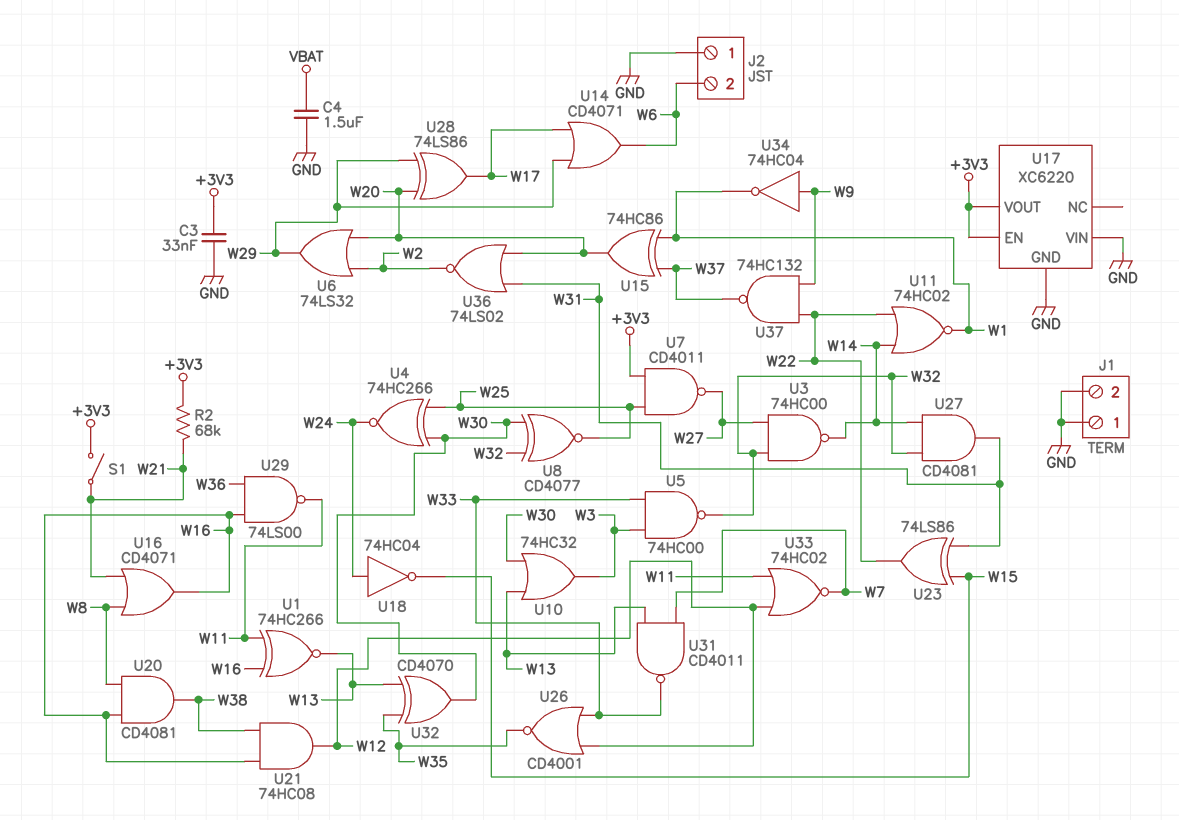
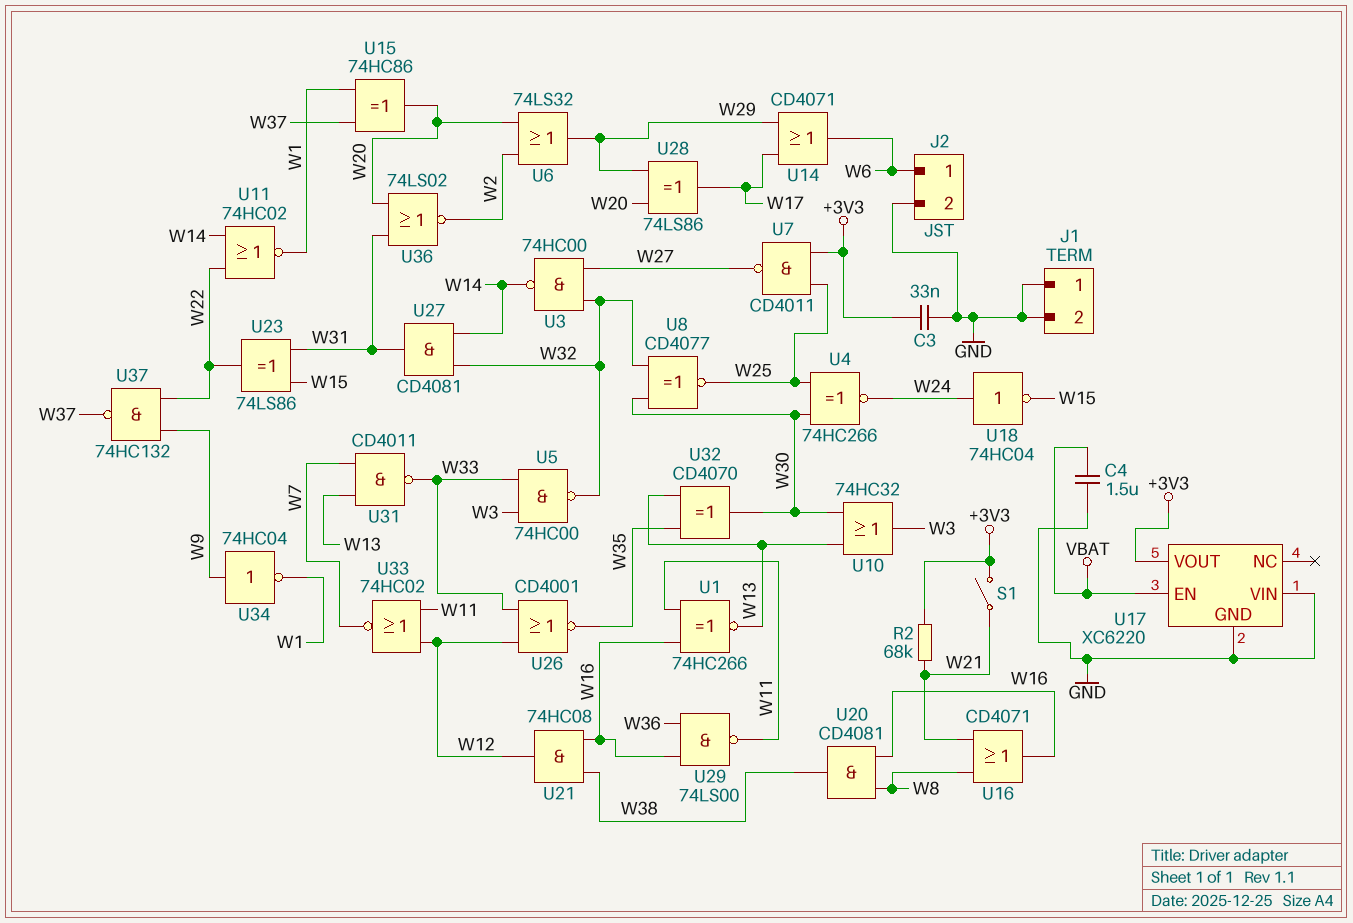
J2 pin 1: GND -> W6
J2 pin 2: W6 -> GND
U17 pin EN: +3V3 -> VBAT

